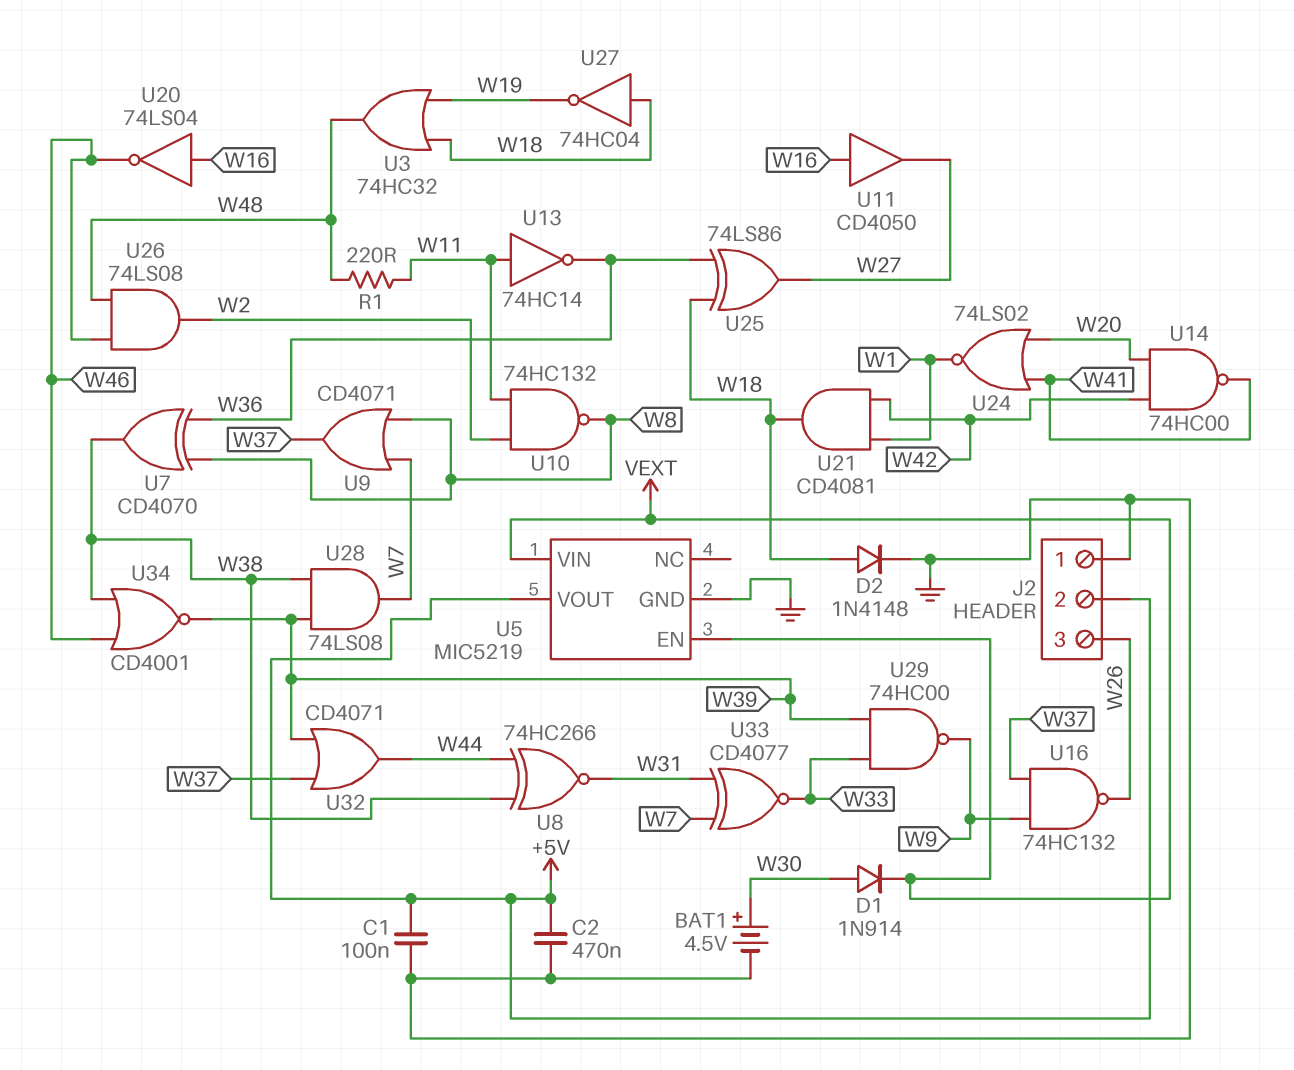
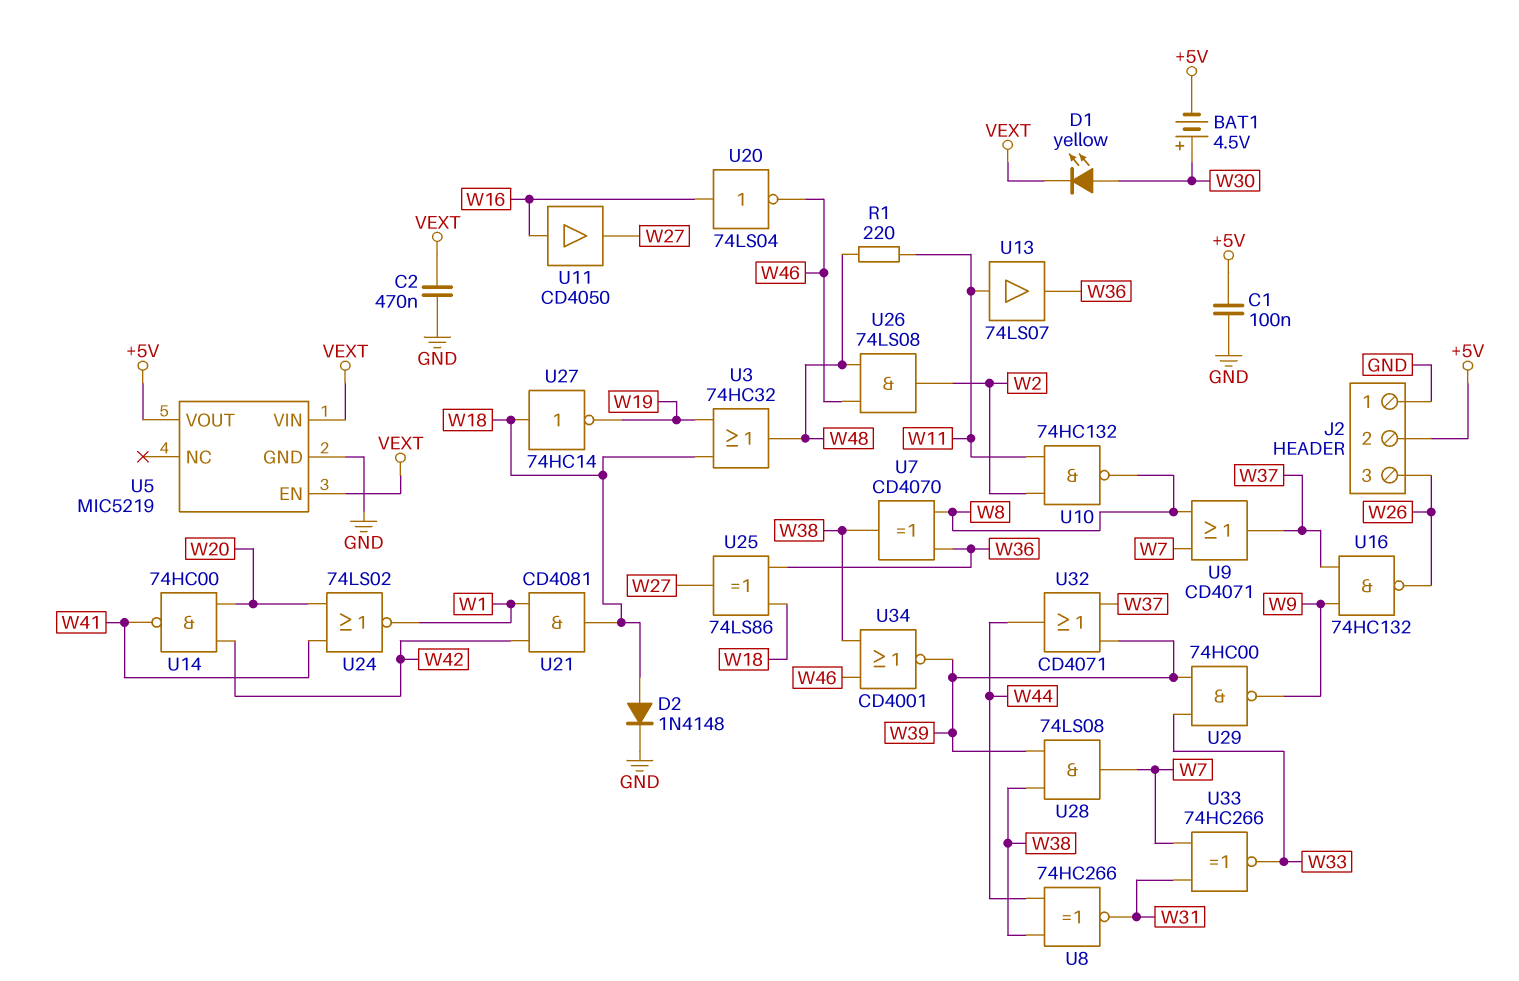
BAT1: 4.5V (plus W30, minus GND) -> 4.5V (plus W30, minus +5V)
C2: 470nF (+5V, GND) -> 470nF (GND, VEXT)
D1: diode 1N914 (A W30, K VEXT) -> LED yellow (A W30, K VEXT)
U13: NOT 74HC14 (in W11, out W36) -> buffer 74LS07 (in W11, out W36)
U27: NOT 74HC04 (in W18, out W19) -> NOT 74HC14 (in W18, out W19)
U33: XNOR CD4077 (in W7, in W31, out W33) -> XNOR 74HC266 (in W7, in W31, out W33)

